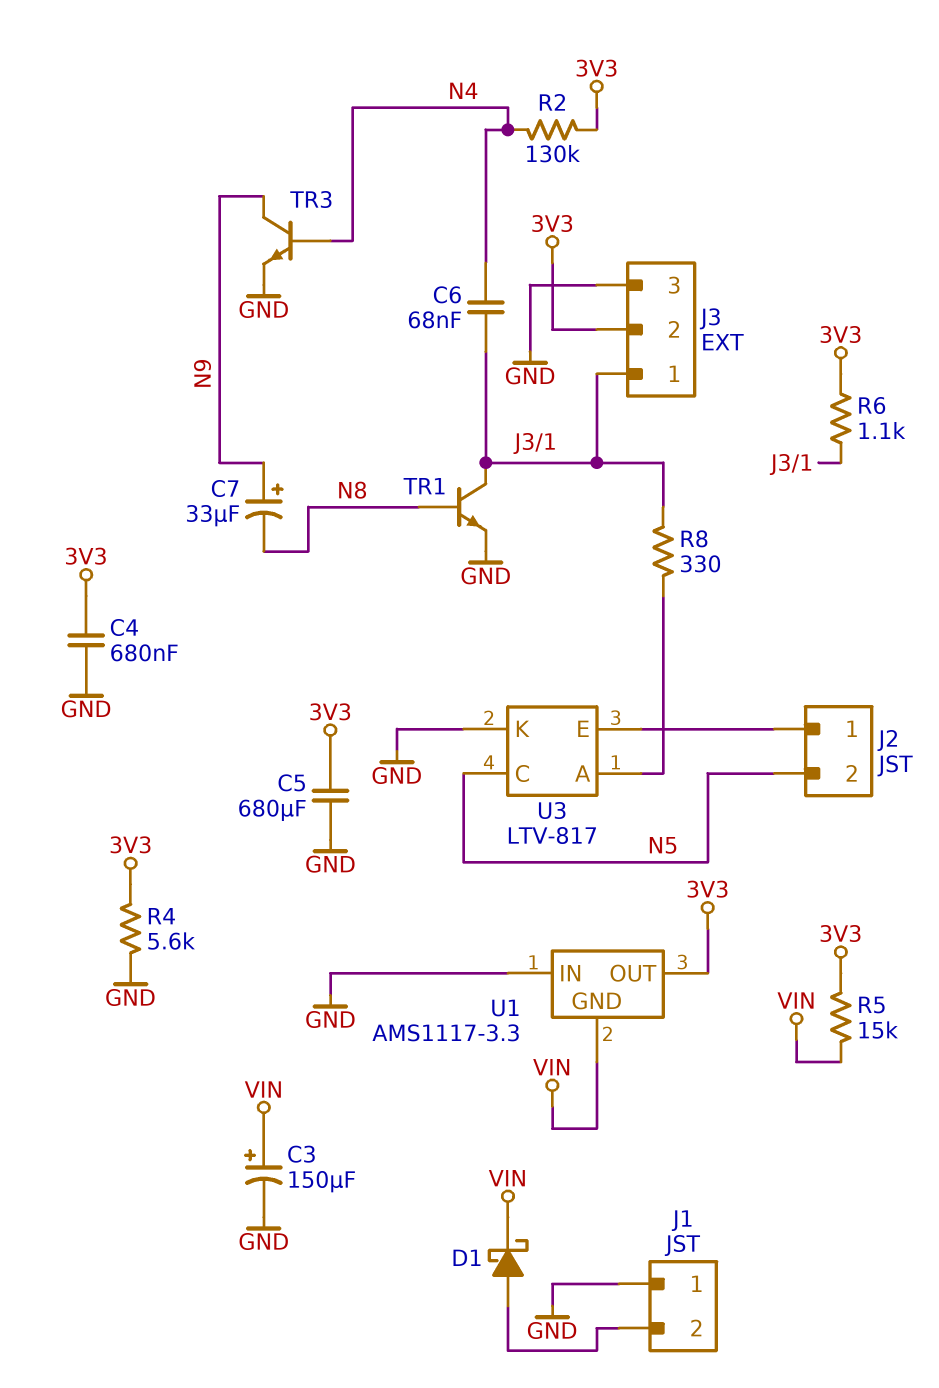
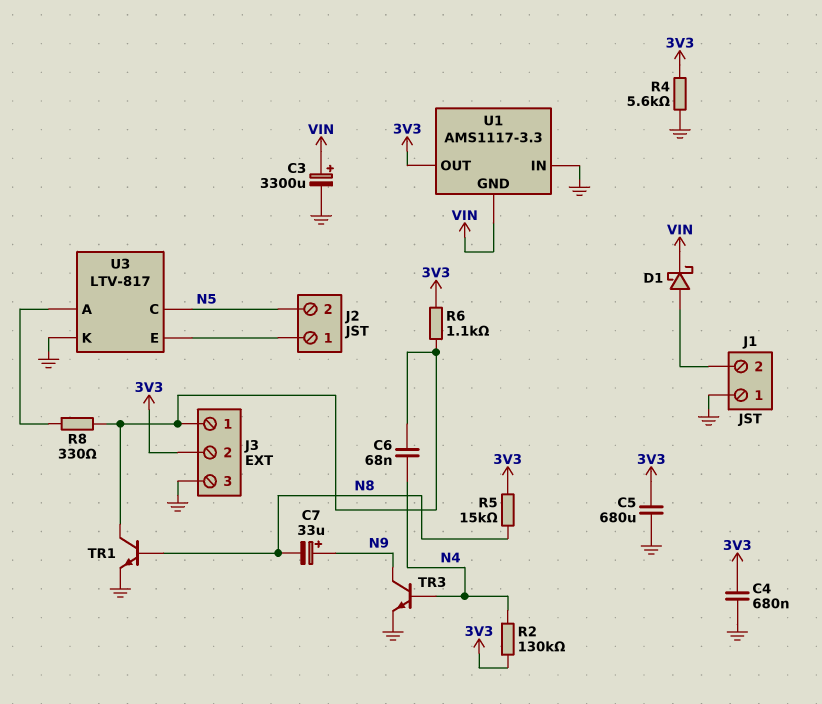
C3: 150uF (plus VIN, minus GND) -> 3300uF (plus VIN, minus GND)
R5: 15k (3V3, VIN) -> 15k (3V3, N8)

